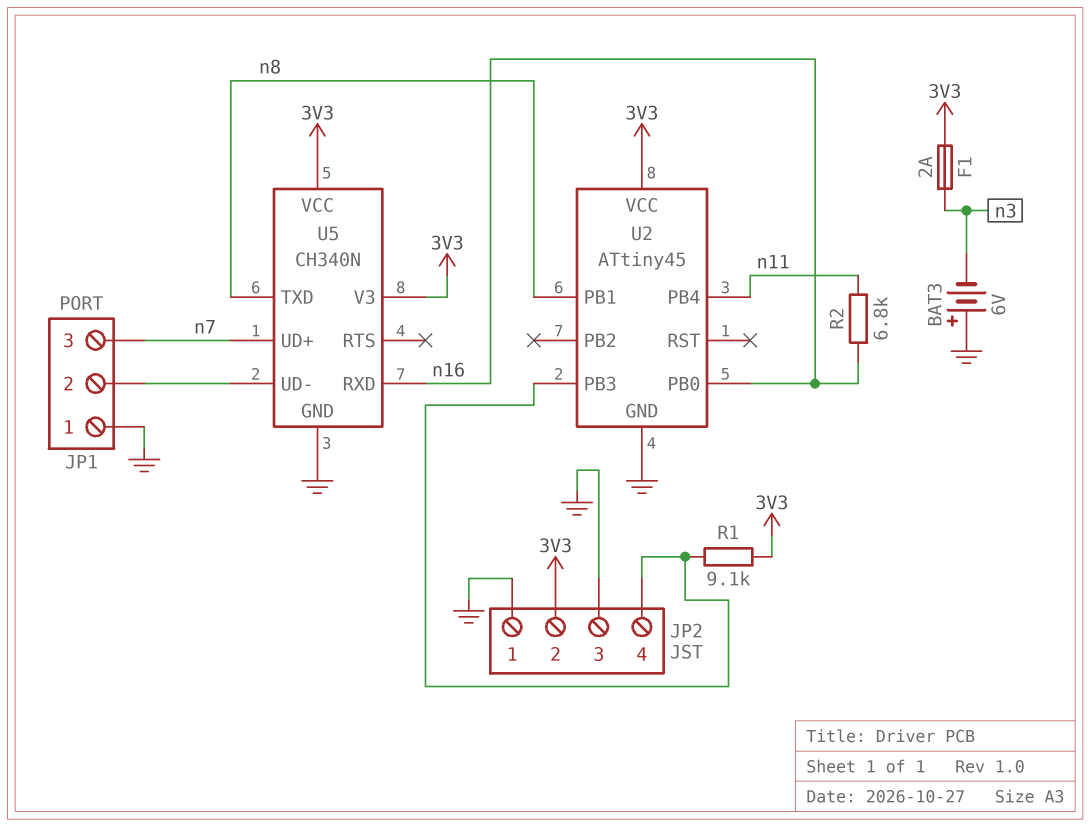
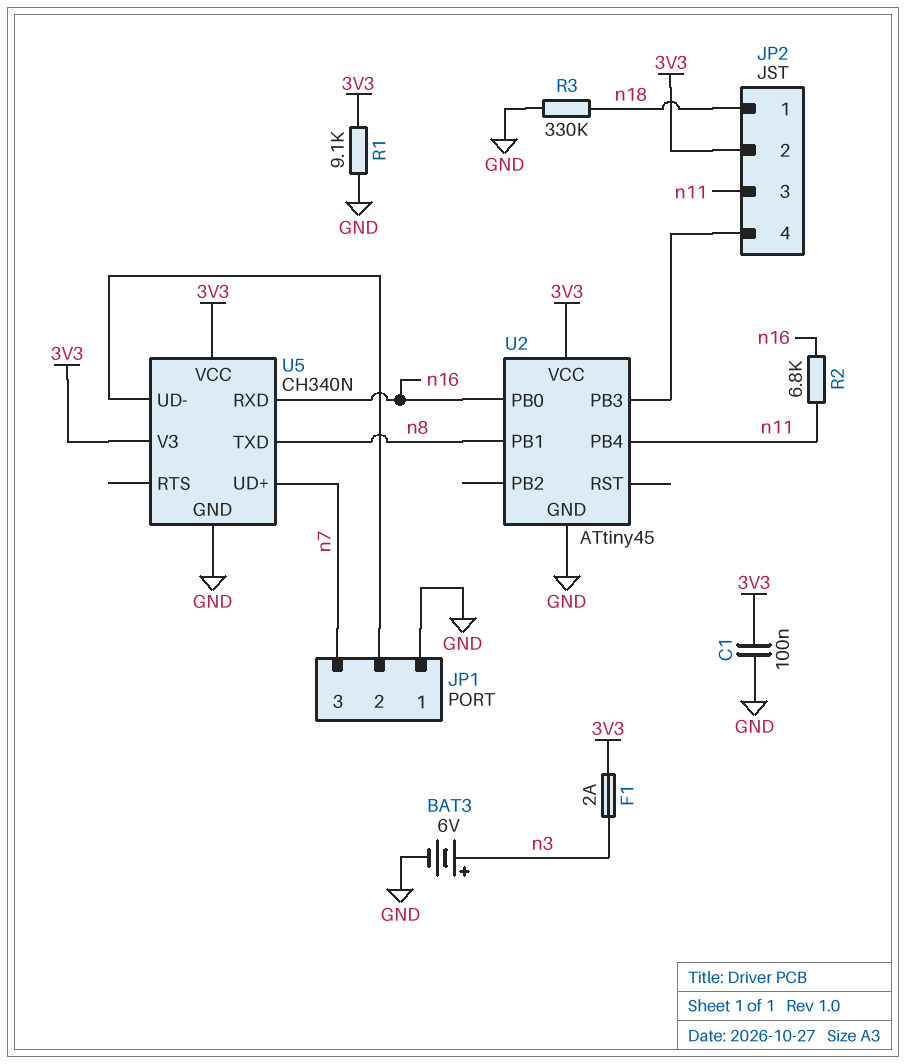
BAT3: 6V (plus GND, minus n3) -> 6V (plus n3, minus GND)
C1: none -> 100nF (3V3, GND)
JP2 pin 1: GND -> n18
JP2 pin 3: GND -> n11
R1: 9.1k (3V3, JP2/4) -> 9.1k (3V3, GND)
R3: none -> 330k (GND, n18)

